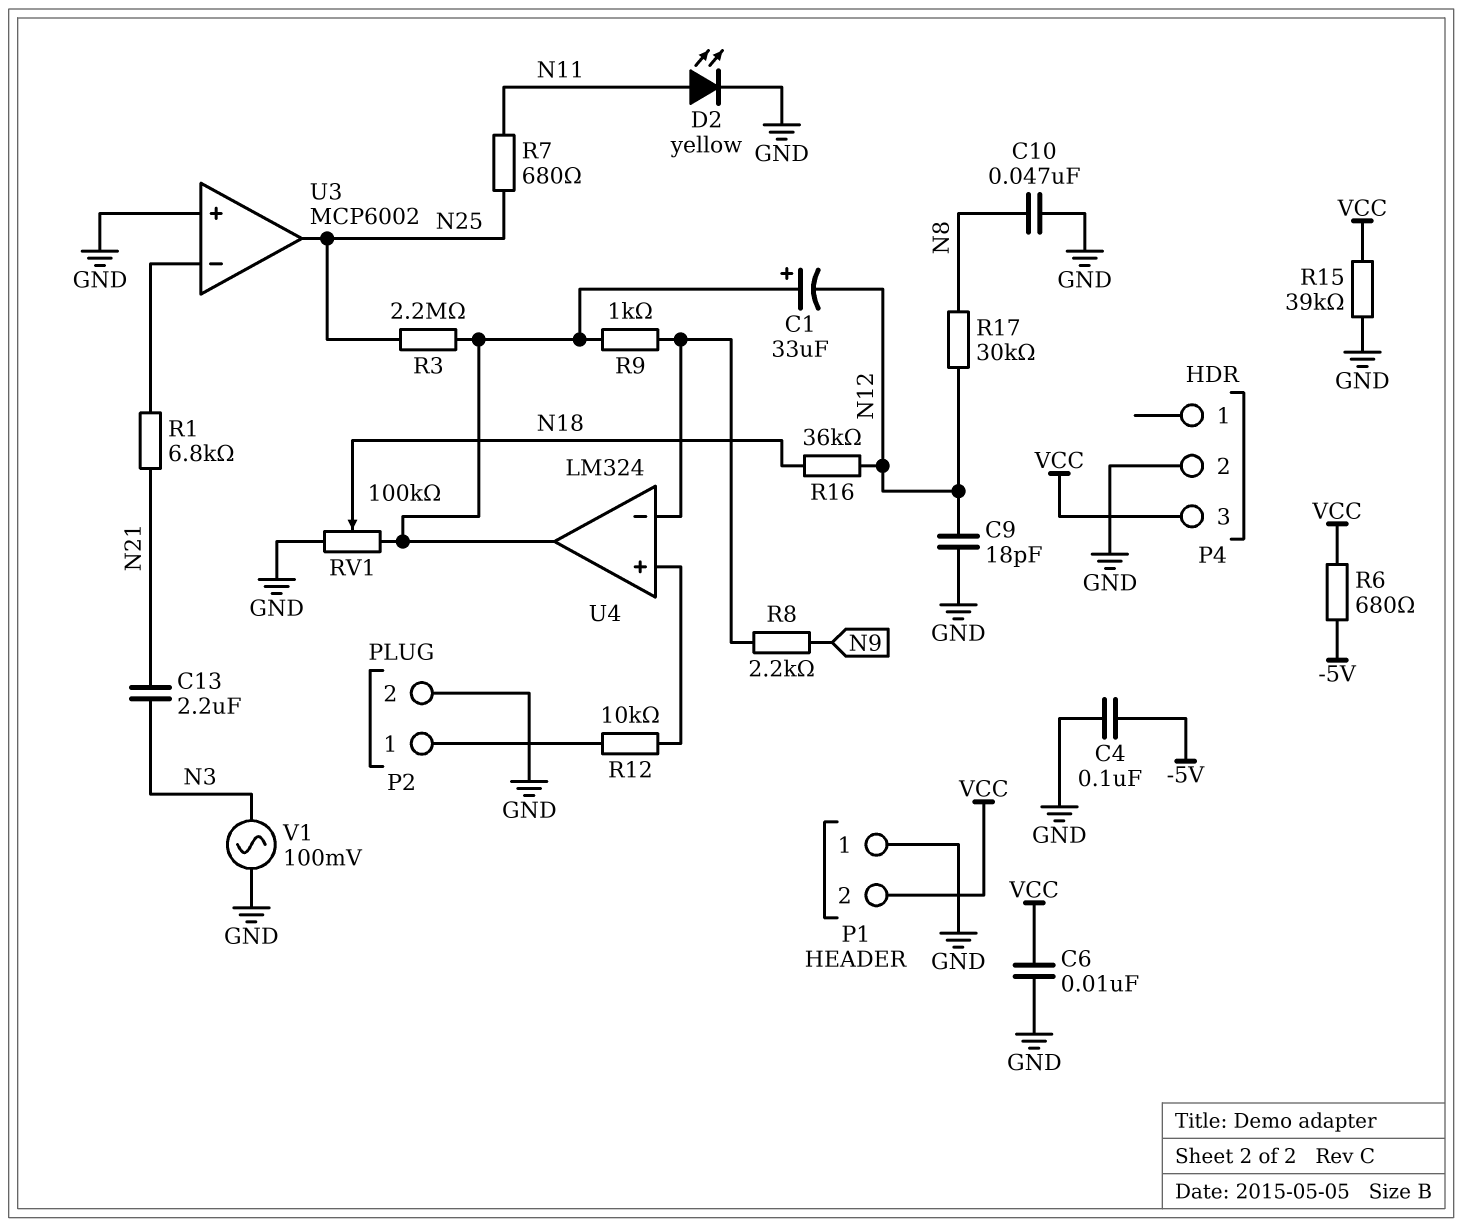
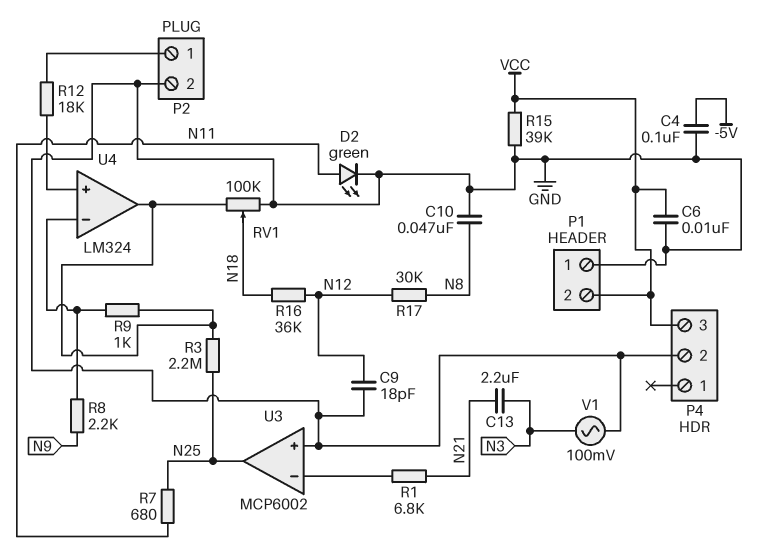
C1: 33uF (plus U4/out, minus N12) -> none
D2: LED yellow (A N11, K GND) -> LED green (A N11, K GND)
R6: 680 (-5V, VCC) -> none
R12: 10k (P2/1, U4/in+) -> 18k (P2/1, U4/in+)

